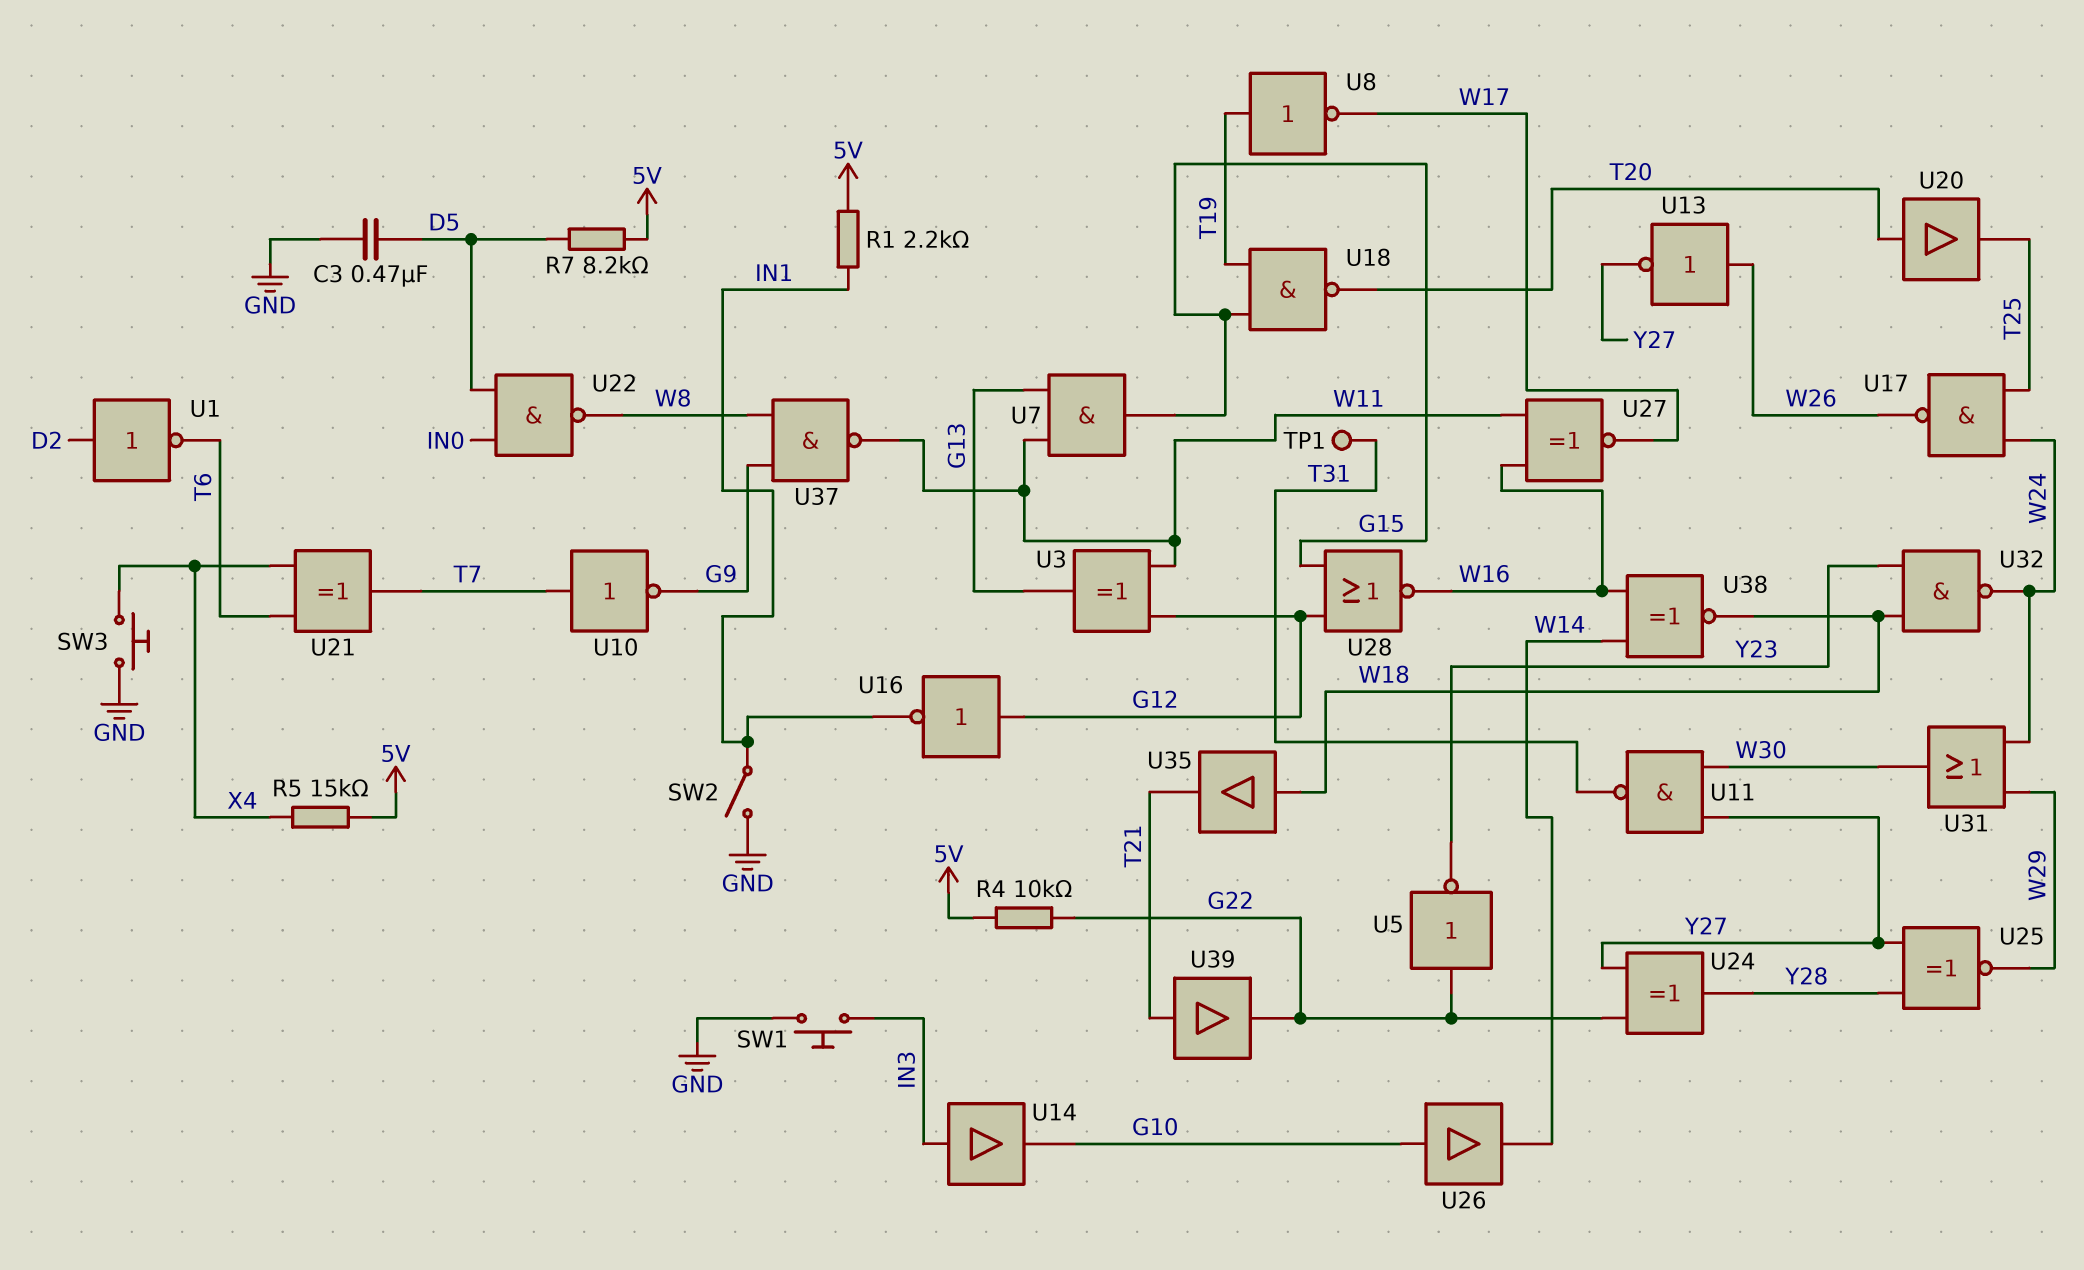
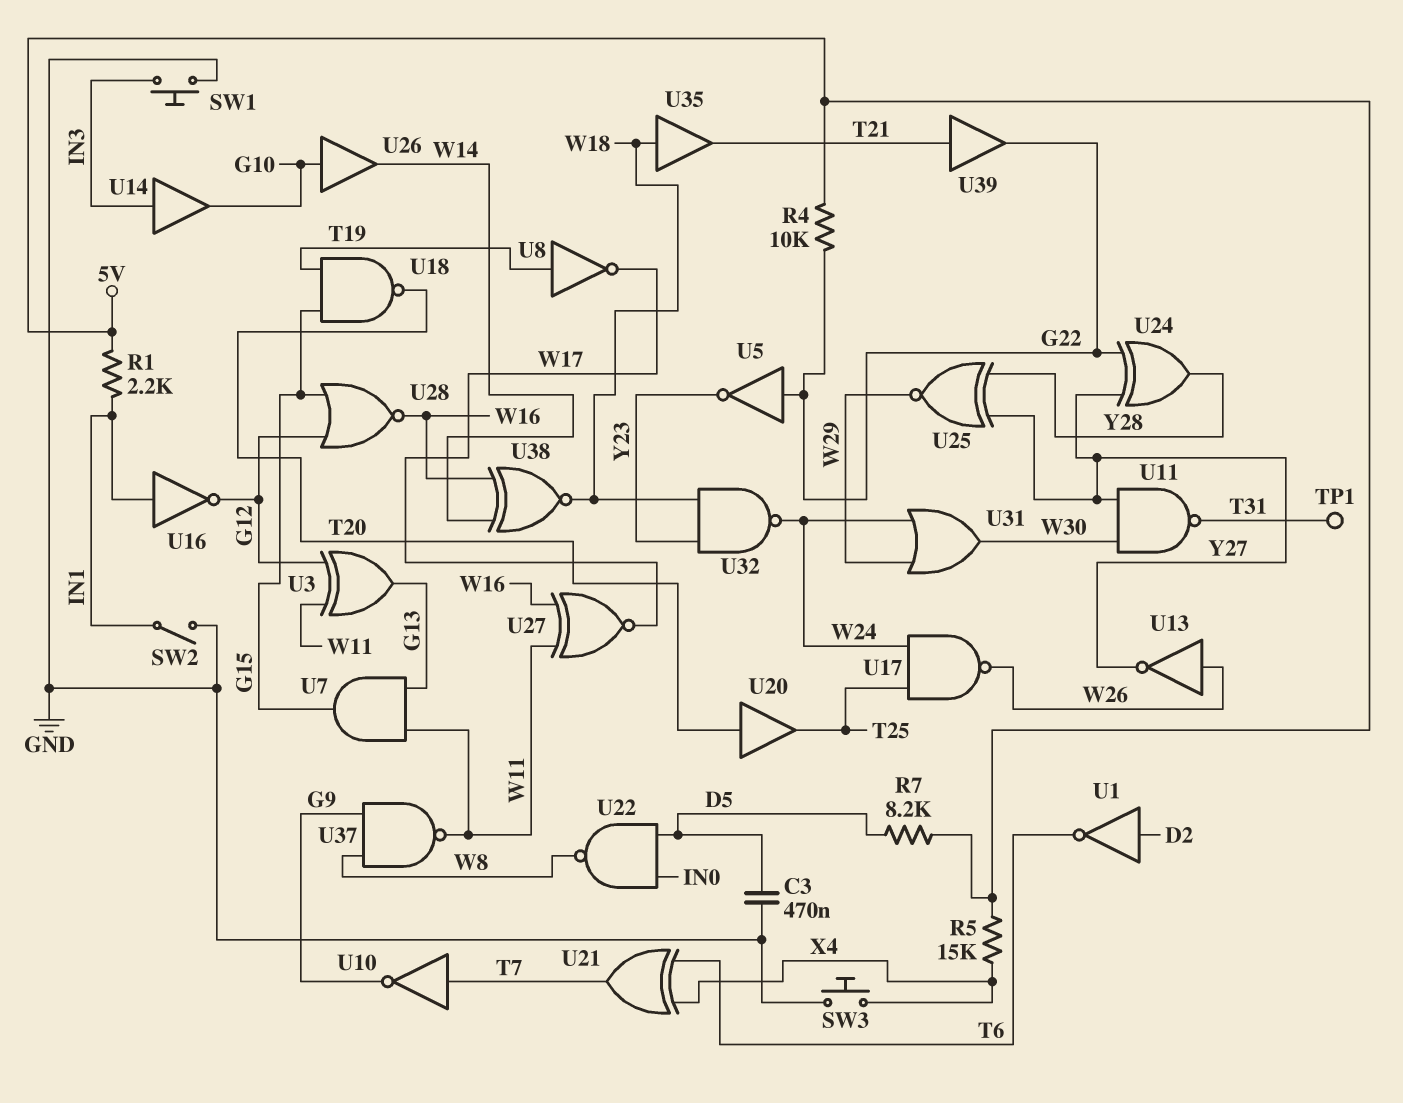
U16: NOT (in G12, out IN1) -> NOT (in IN1, out G12)

